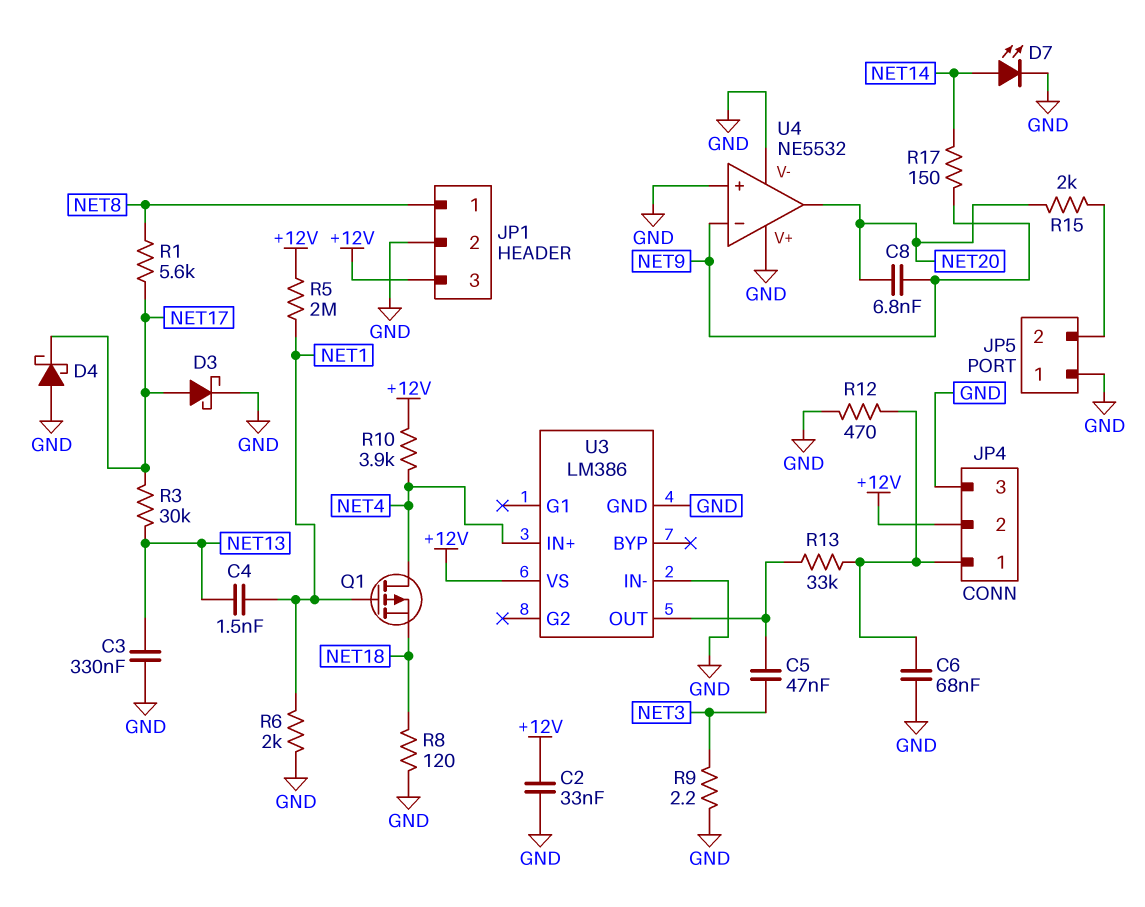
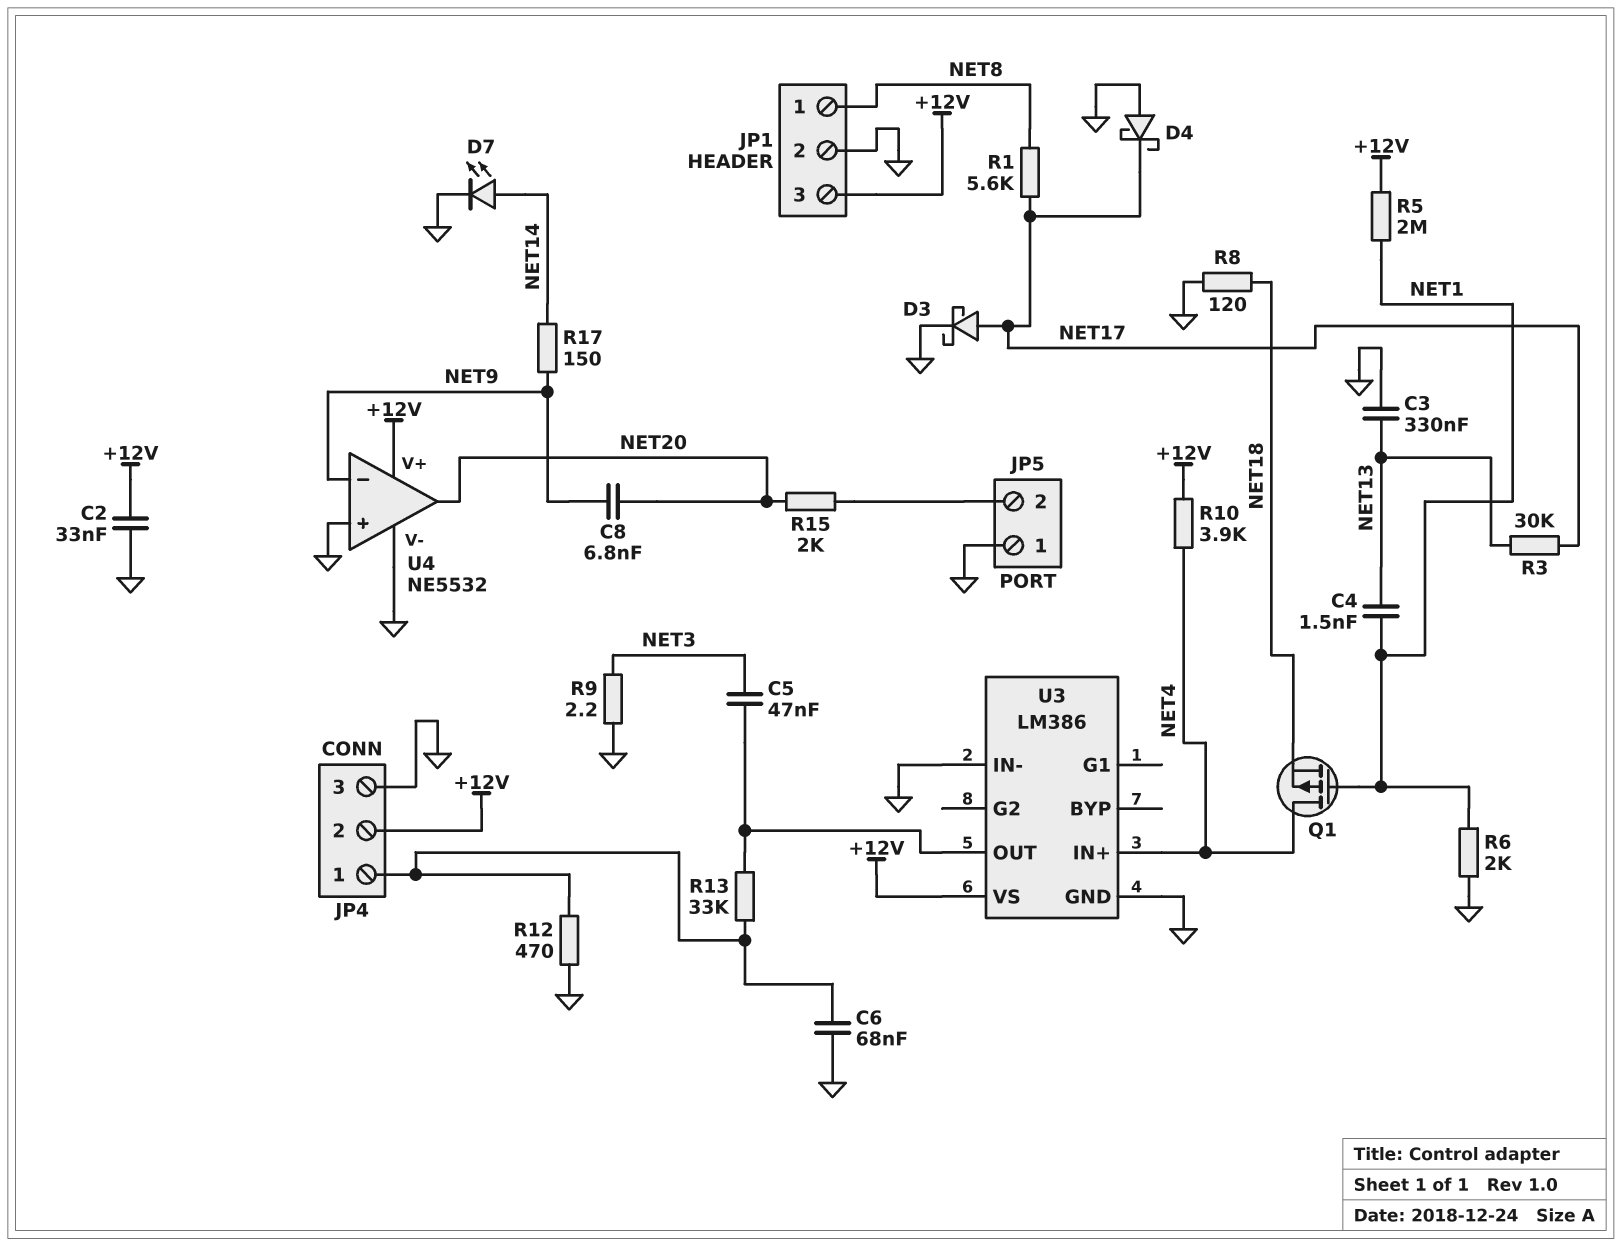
U4 pin V+: GND -> +12V

